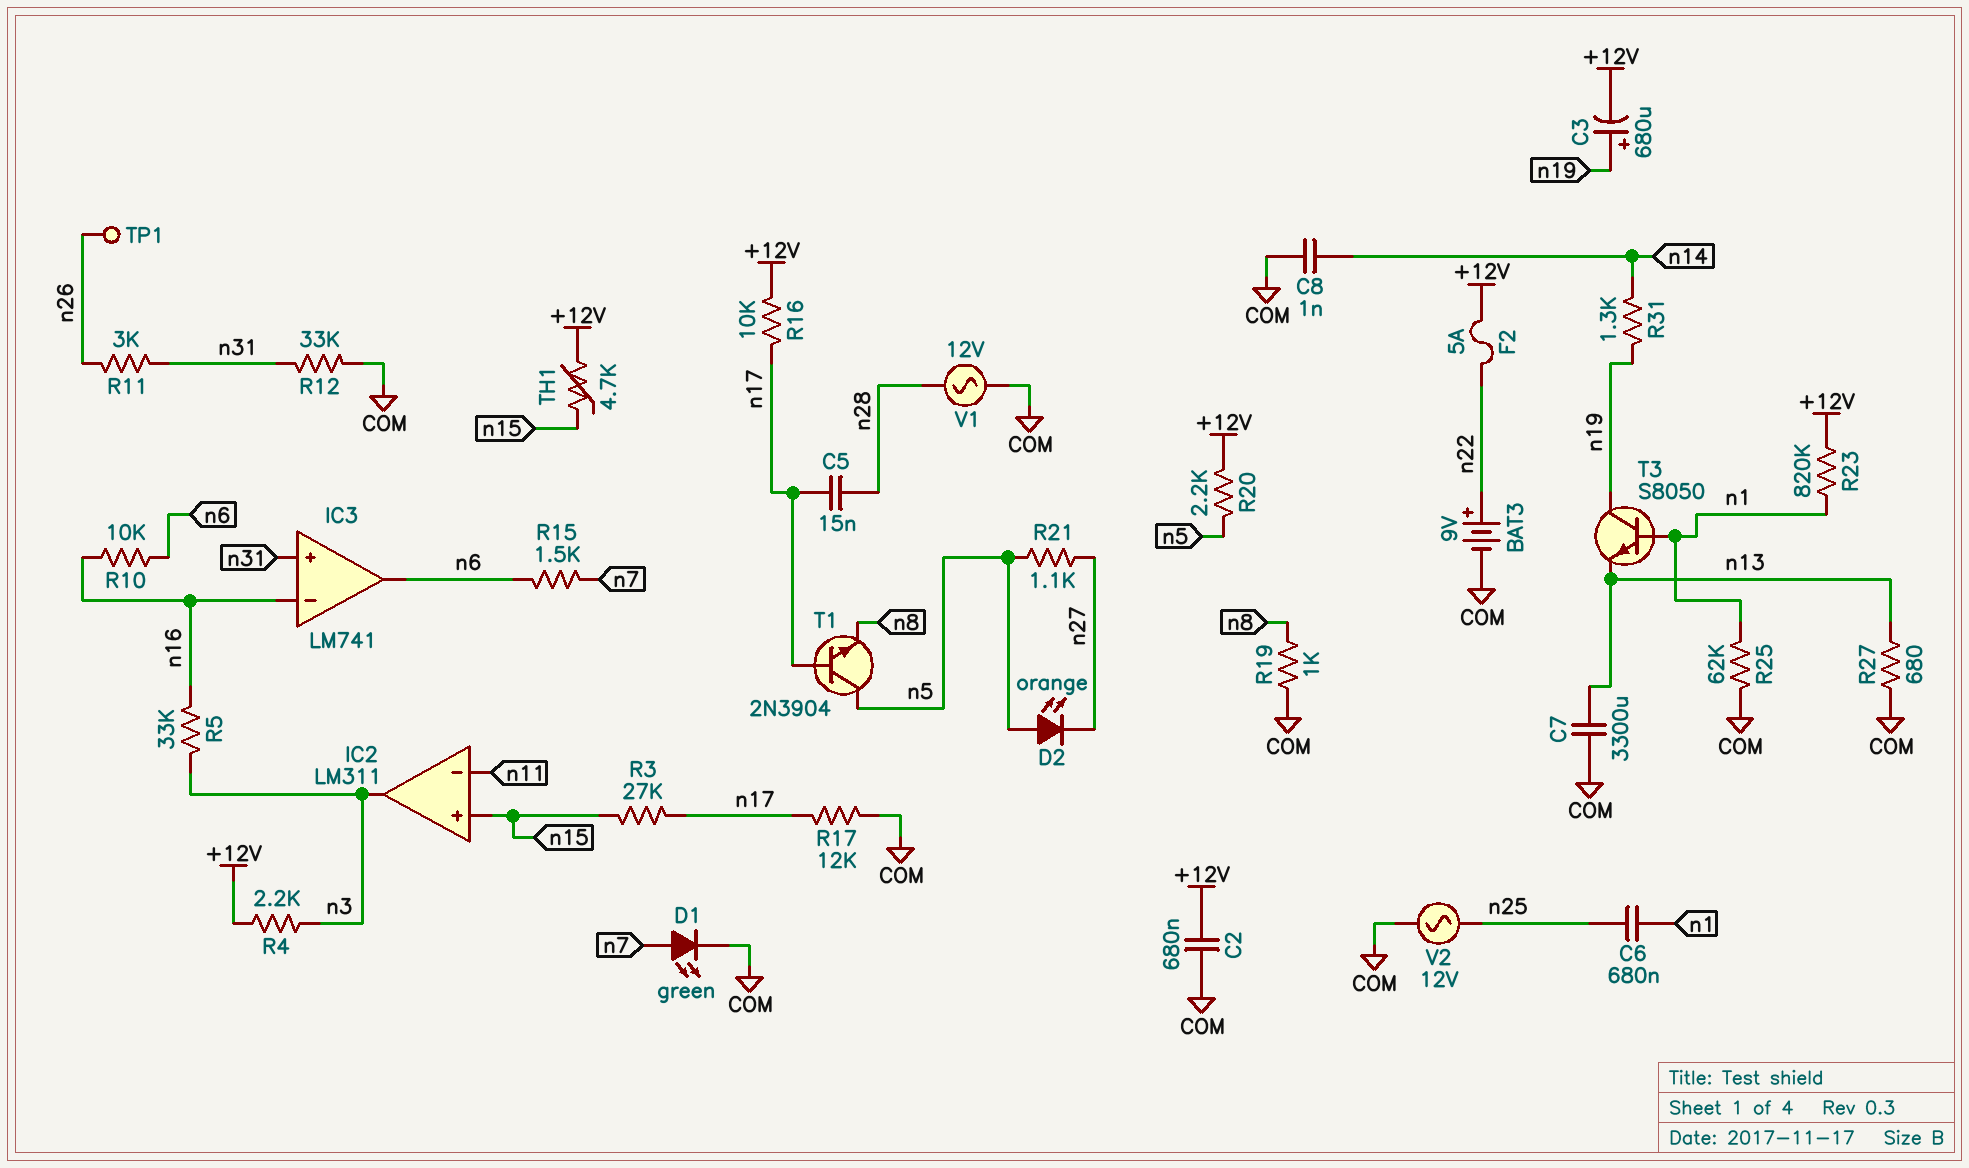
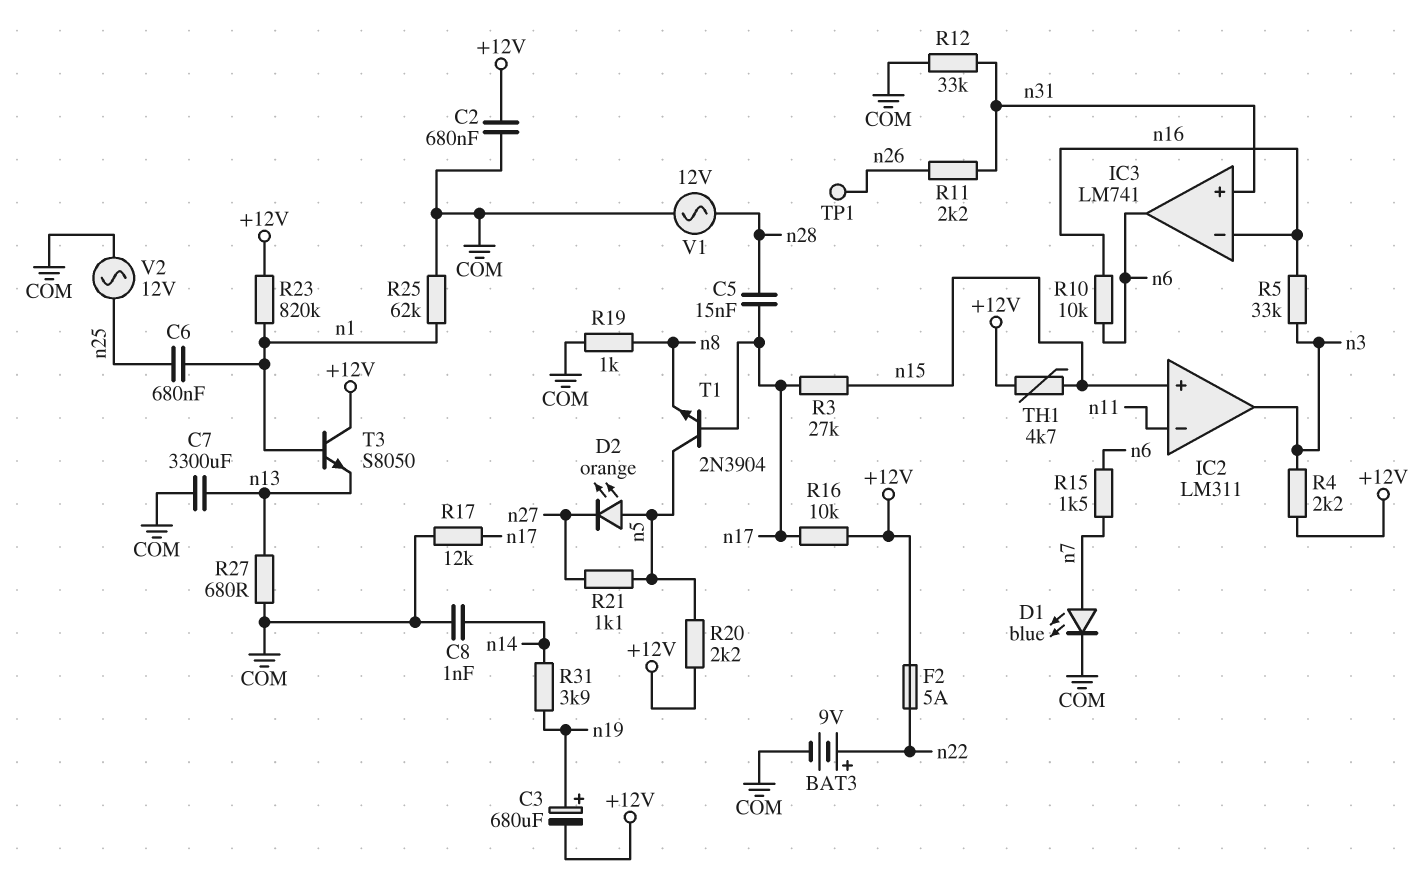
D1: LED green (A n7, K COM) -> LED blue (A n7, K COM)
R11: 3k (n26, n31) -> 2.2k (n26, n31)
R31: 1.3k (n14, n19) -> 3.9k (n14, n19)
T3: NPN S8050 (B n1, C n19, E n13) -> NPN S8050 (B n1, C +12V, E n13)

